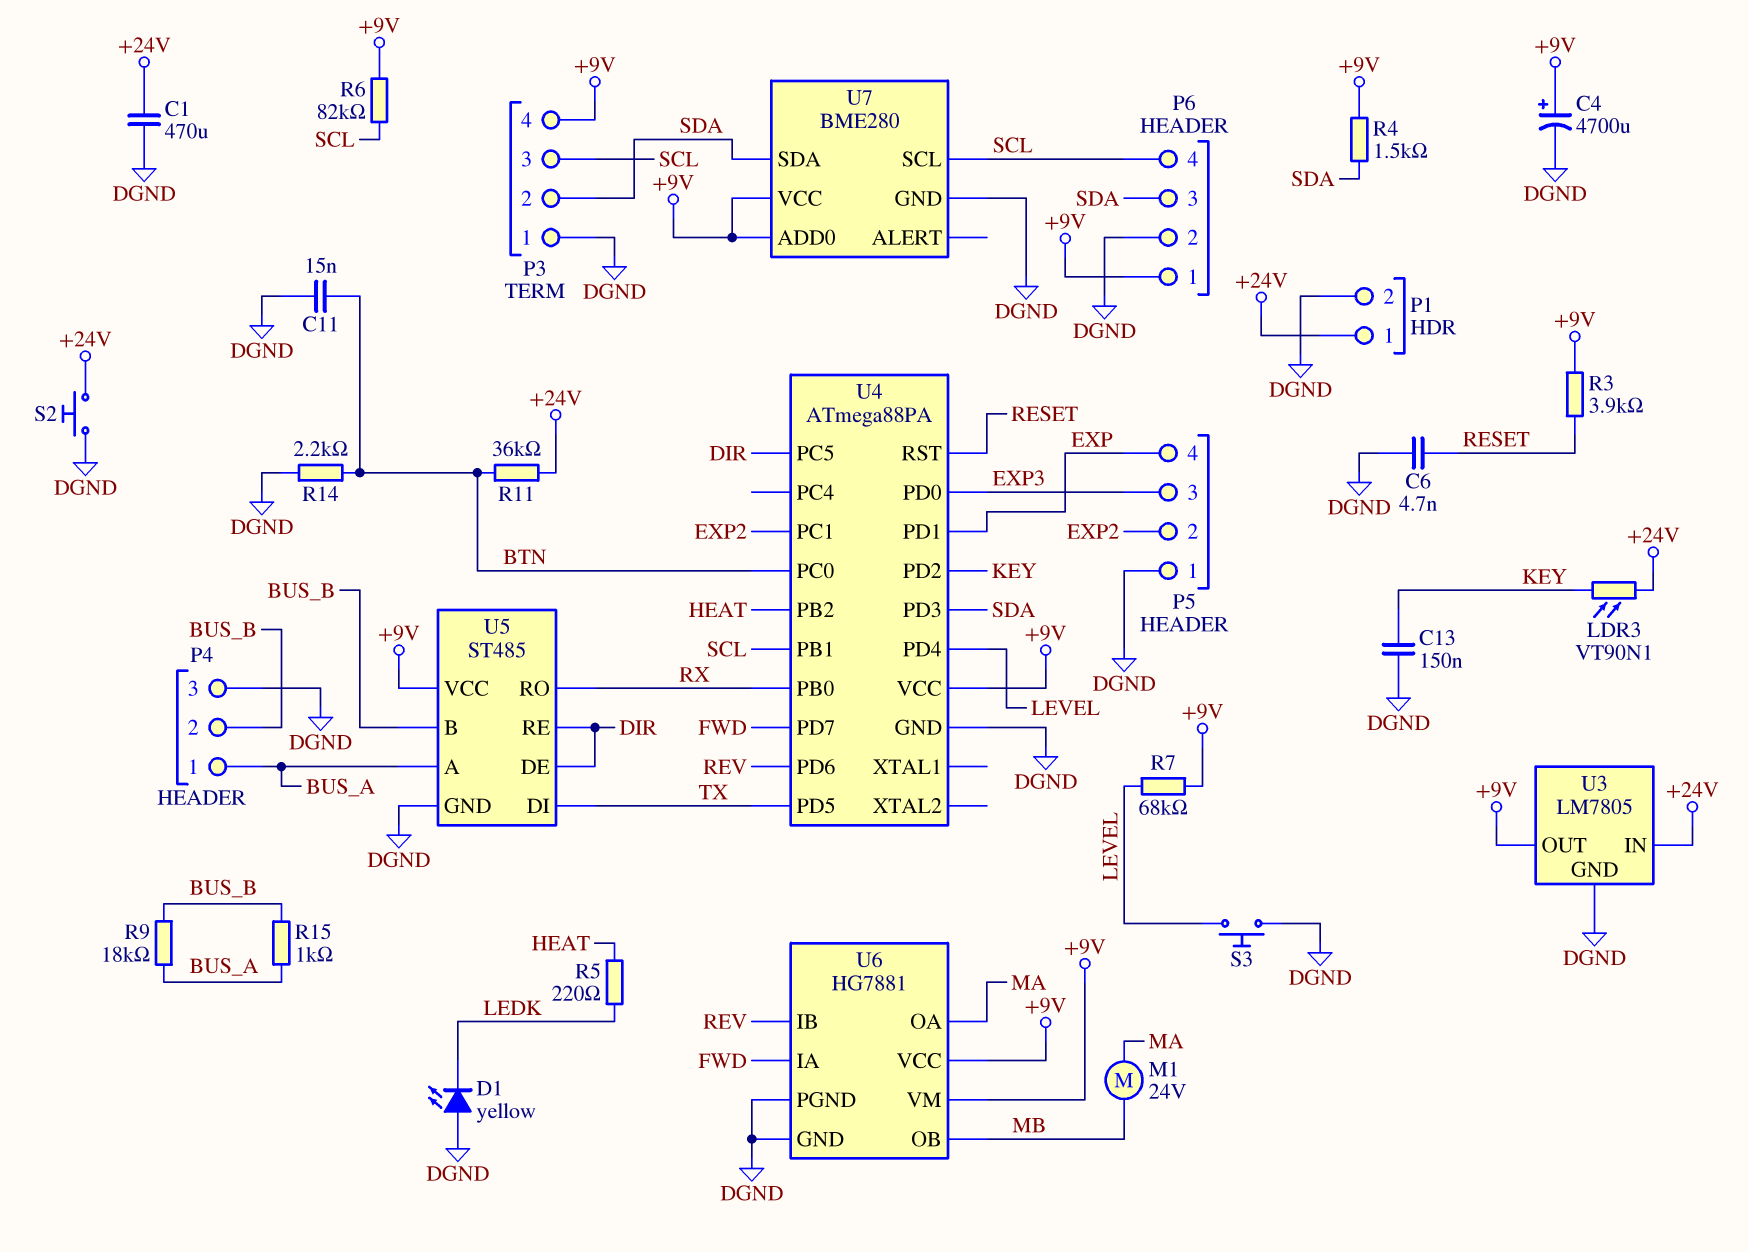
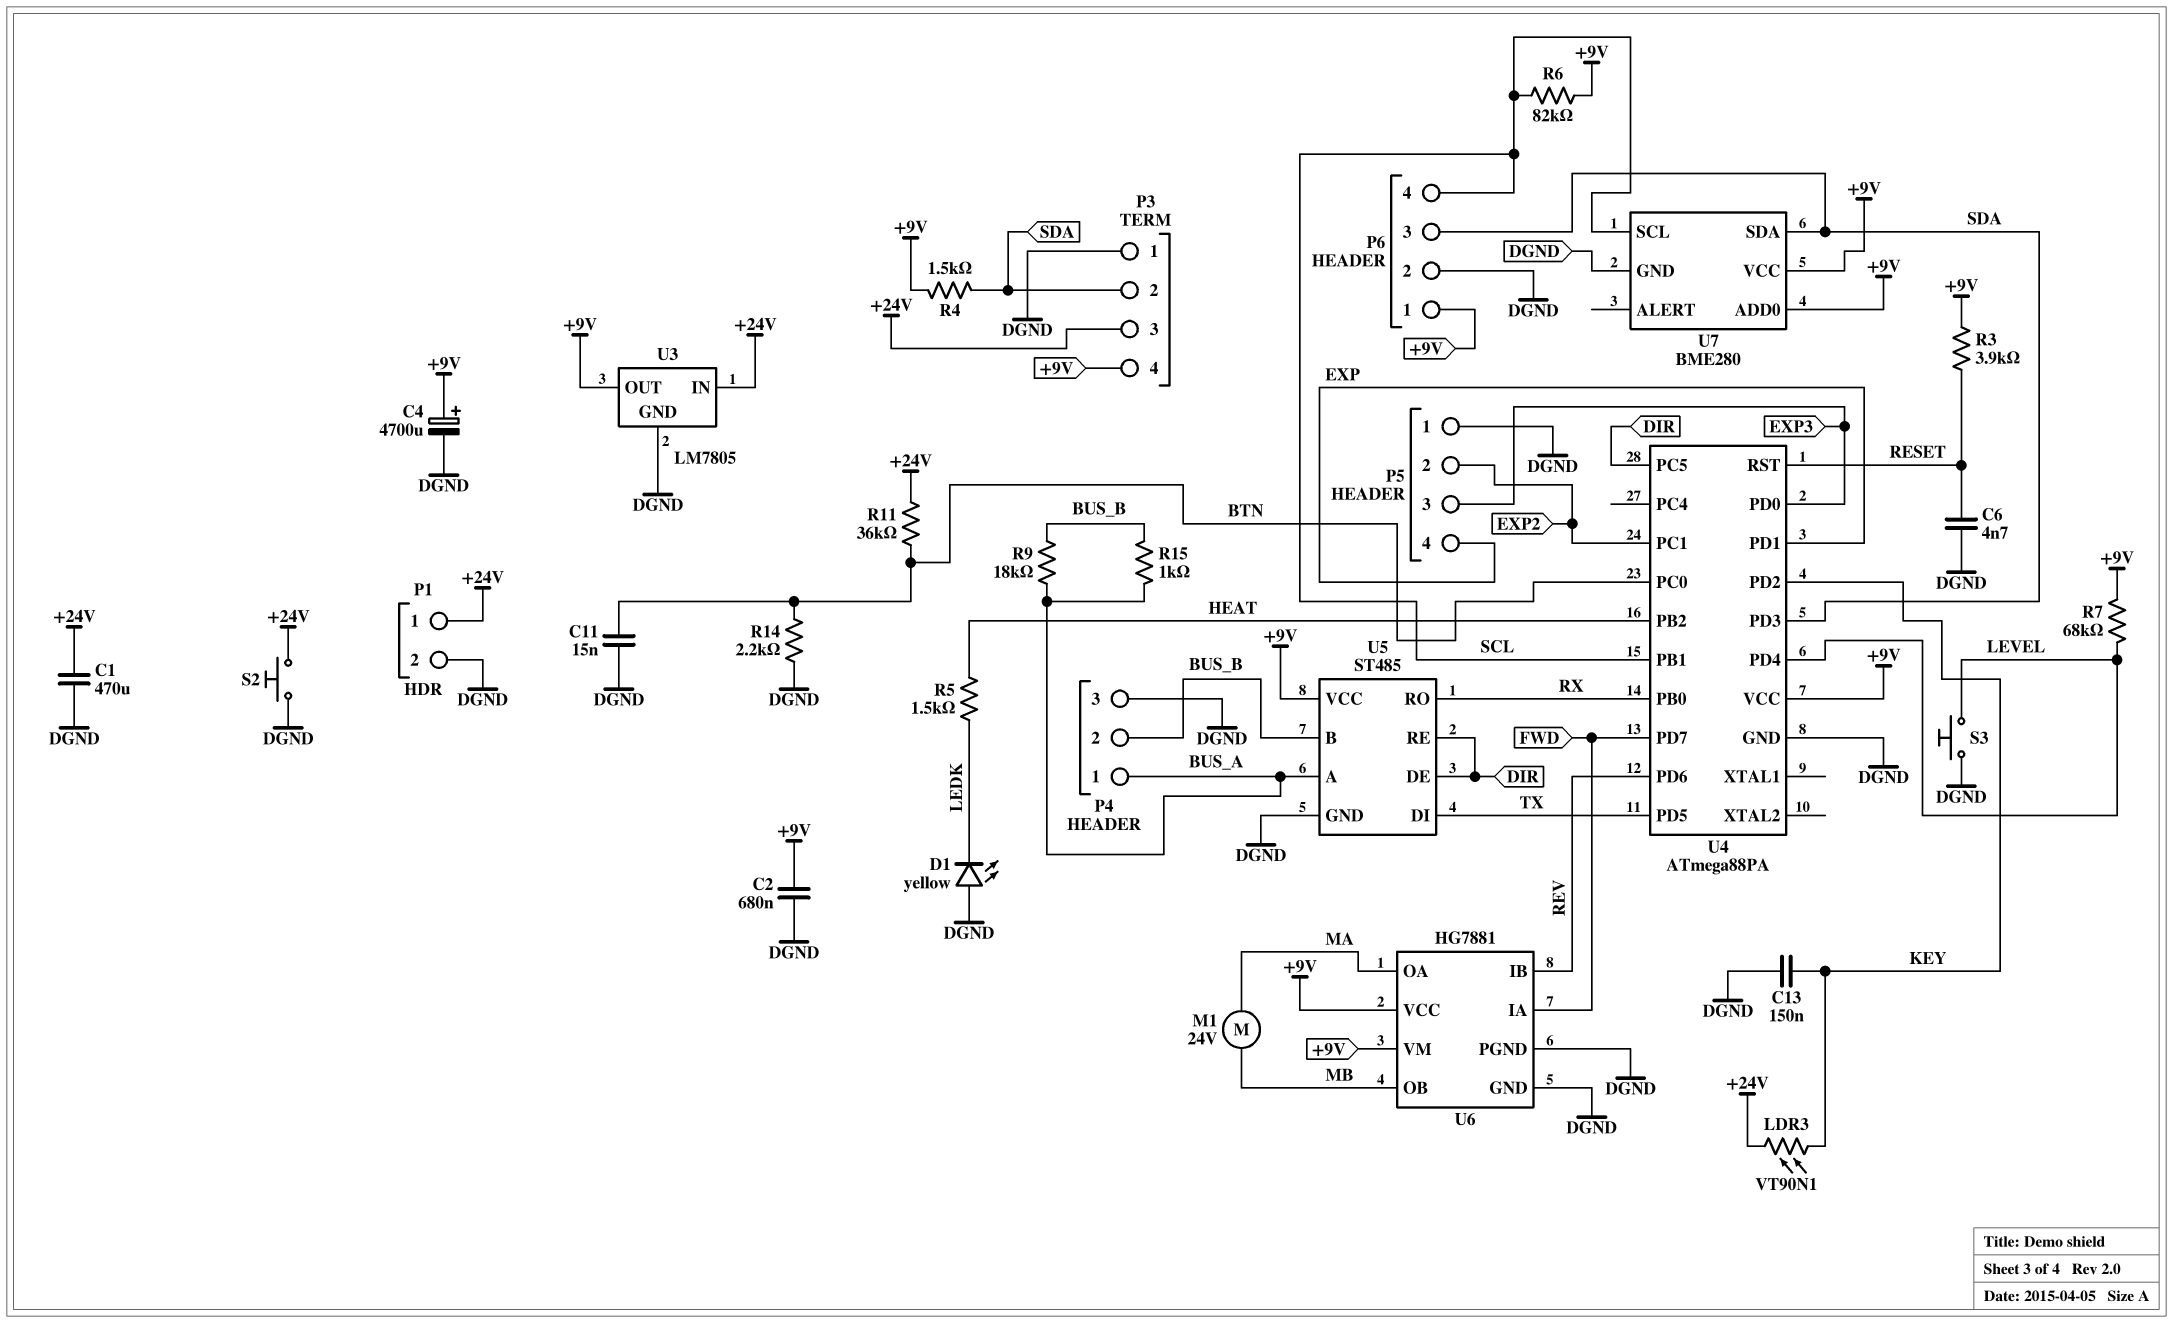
C2: none -> 680nF (+9V, DGND)
P3 pin 3: SCL -> +24V
R5: 220 (HEAT, LEDK) -> 1.5k (HEAT, LEDK)

